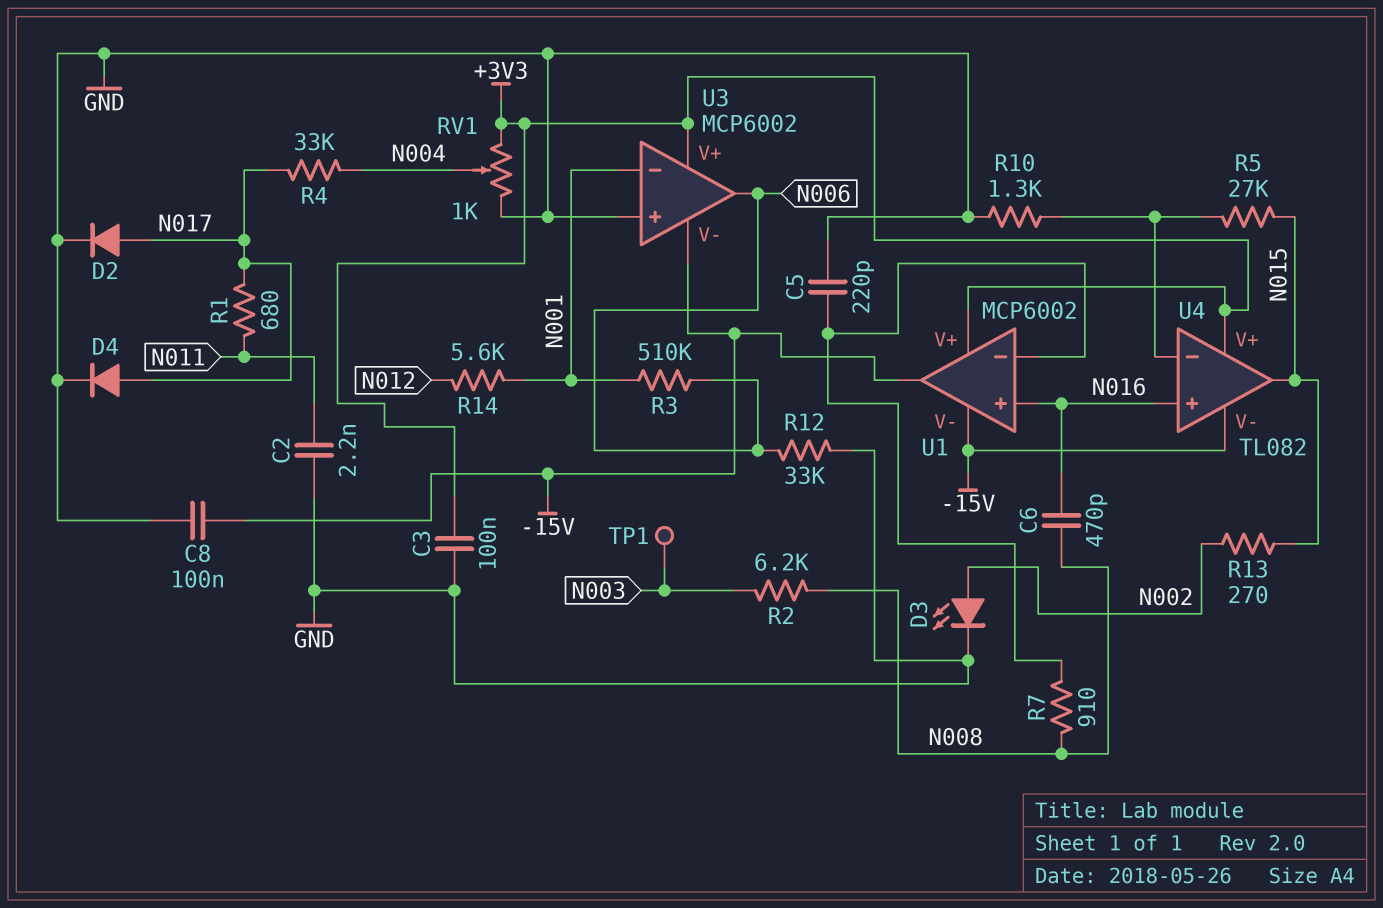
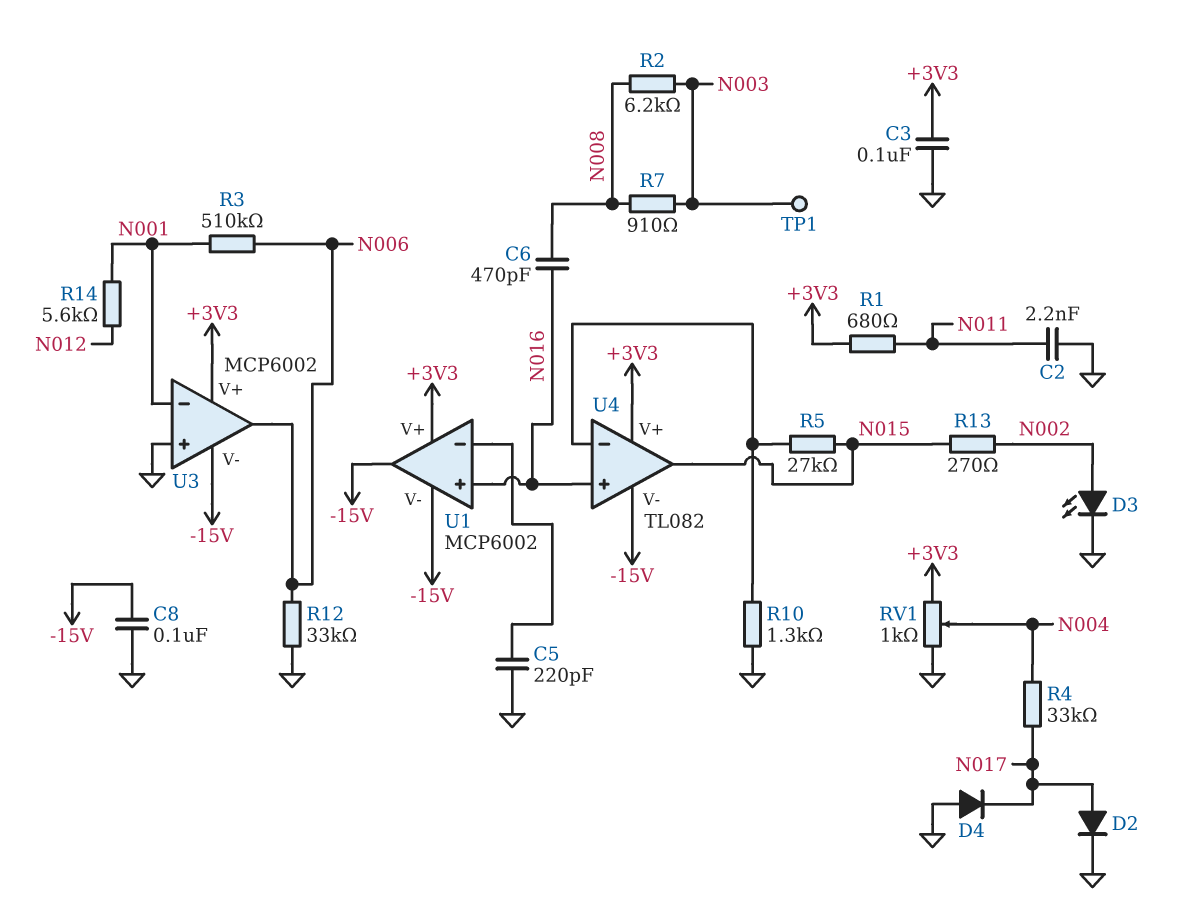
D4: diode (A N017, K GND) -> diode (A GND, K N017)
R1: 680 (N011, N017) -> 680 (+3V3, N011)
R7: 910 (N008, U1/in-) -> 910 (N003, N008)

